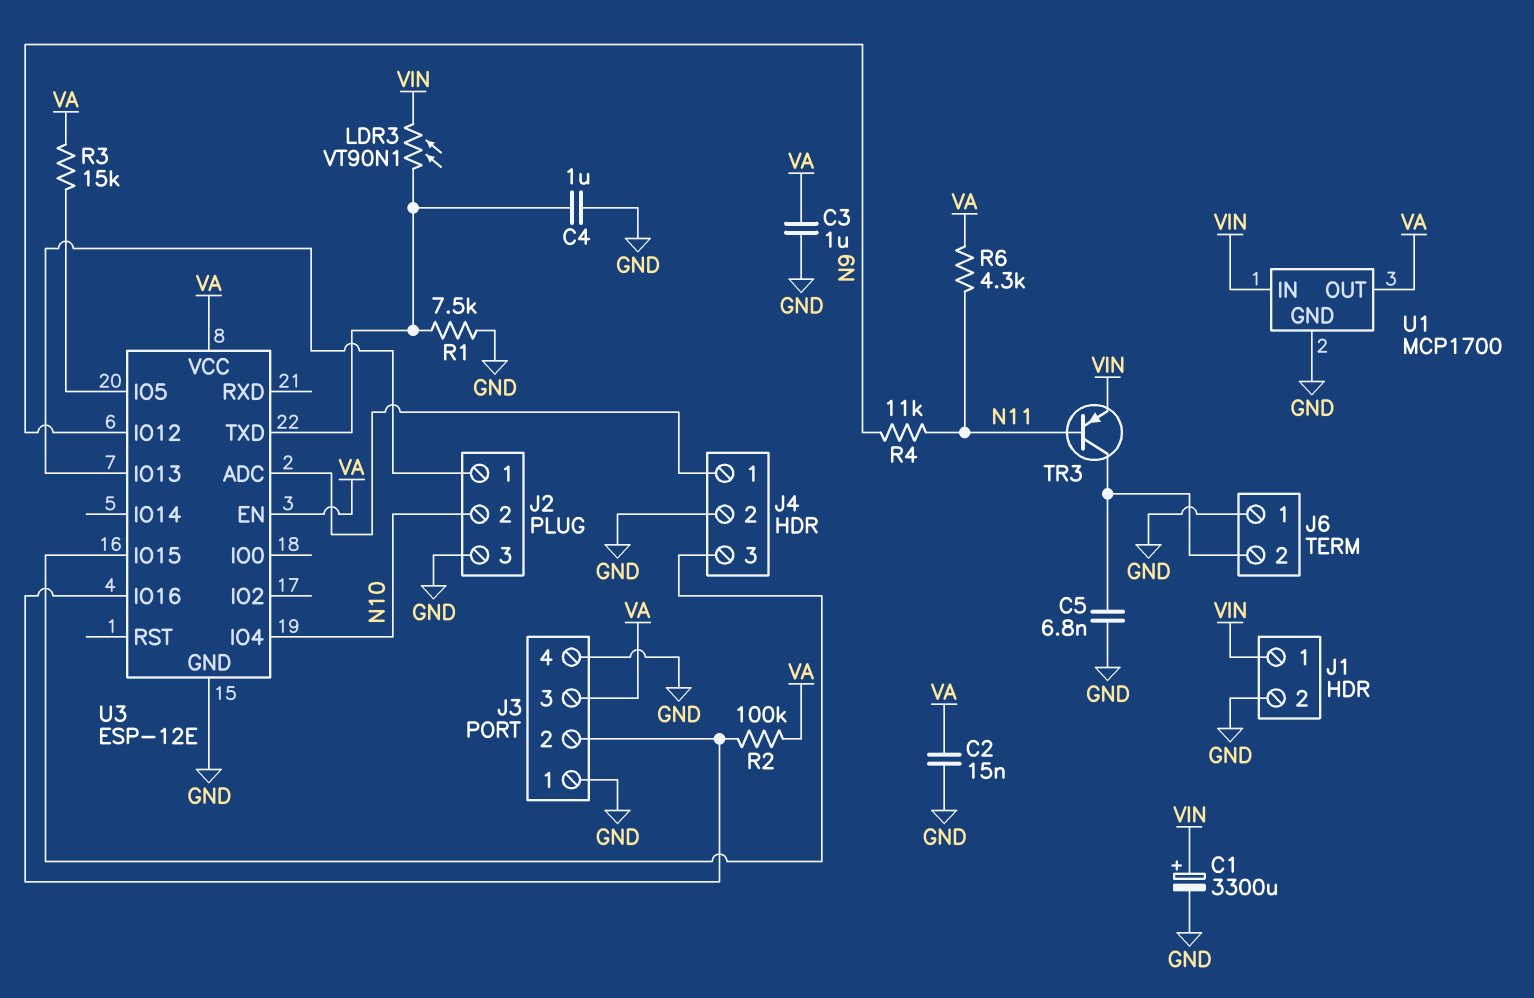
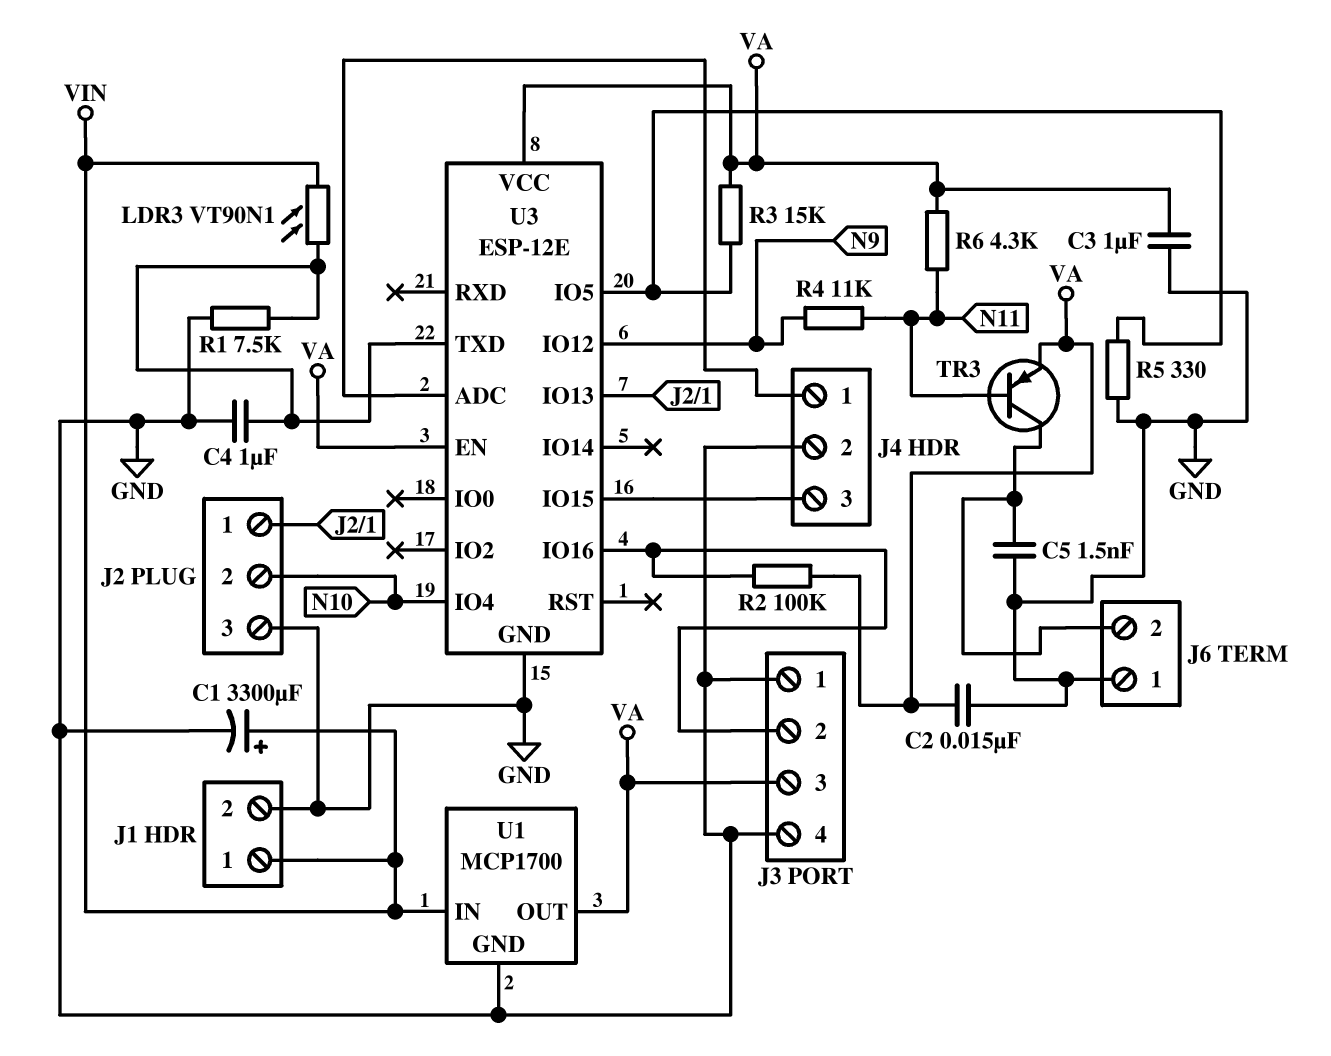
C5: 6.8nF (GND, J6/2) -> 1.5nF (GND, J6/2)
R5: none -> 330 (GND, U3/IO5)
TR3: PNP (B N11, C J6/2, E VIN) -> PNP (B N11, C J6/2, E VA)

